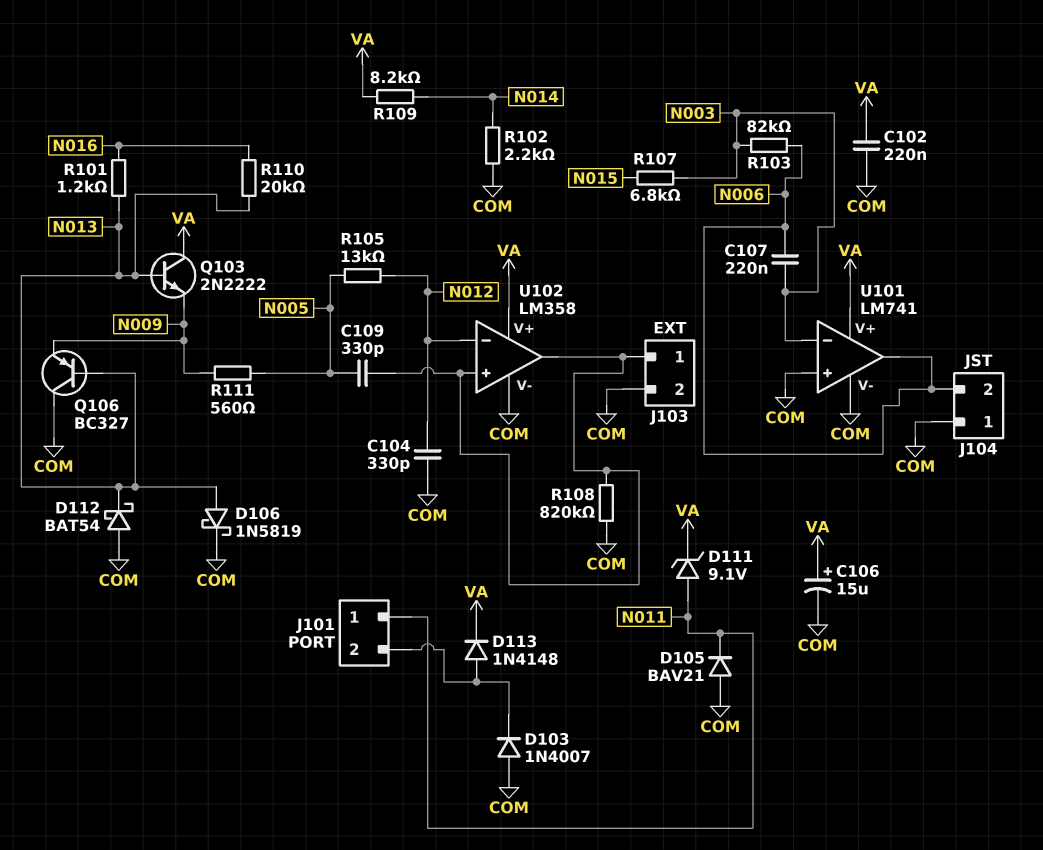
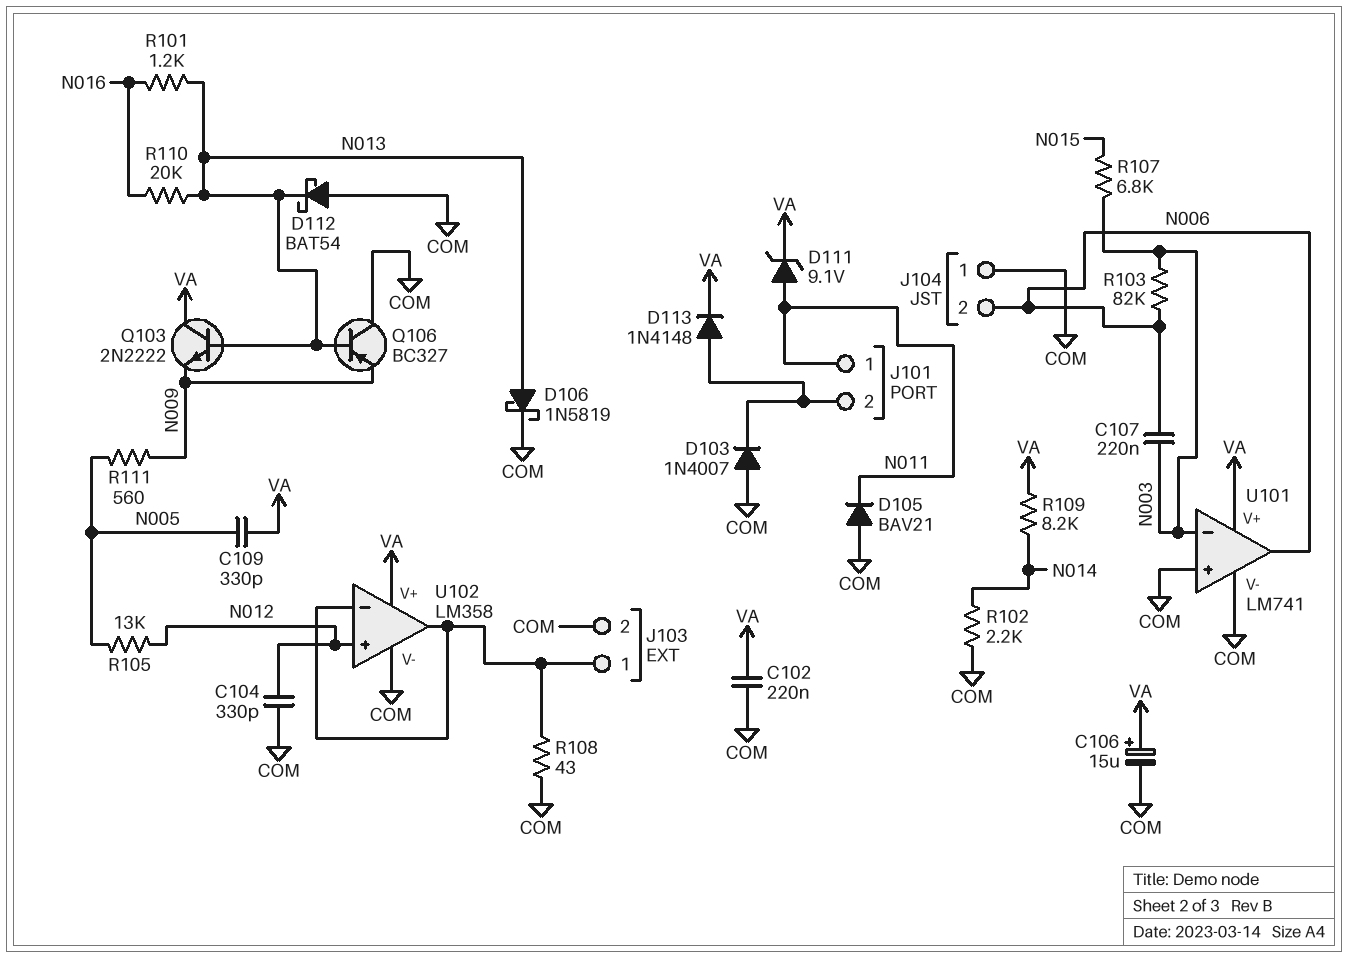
C109: 330pF (J103/1, N005) -> 330pF (N005, VA)
R108: 820k (COM, J103/1) -> 43 (COM, J103/1)
U102 pin in+: J103/1 -> N012
U102 pin in-: N012 -> J103/1

